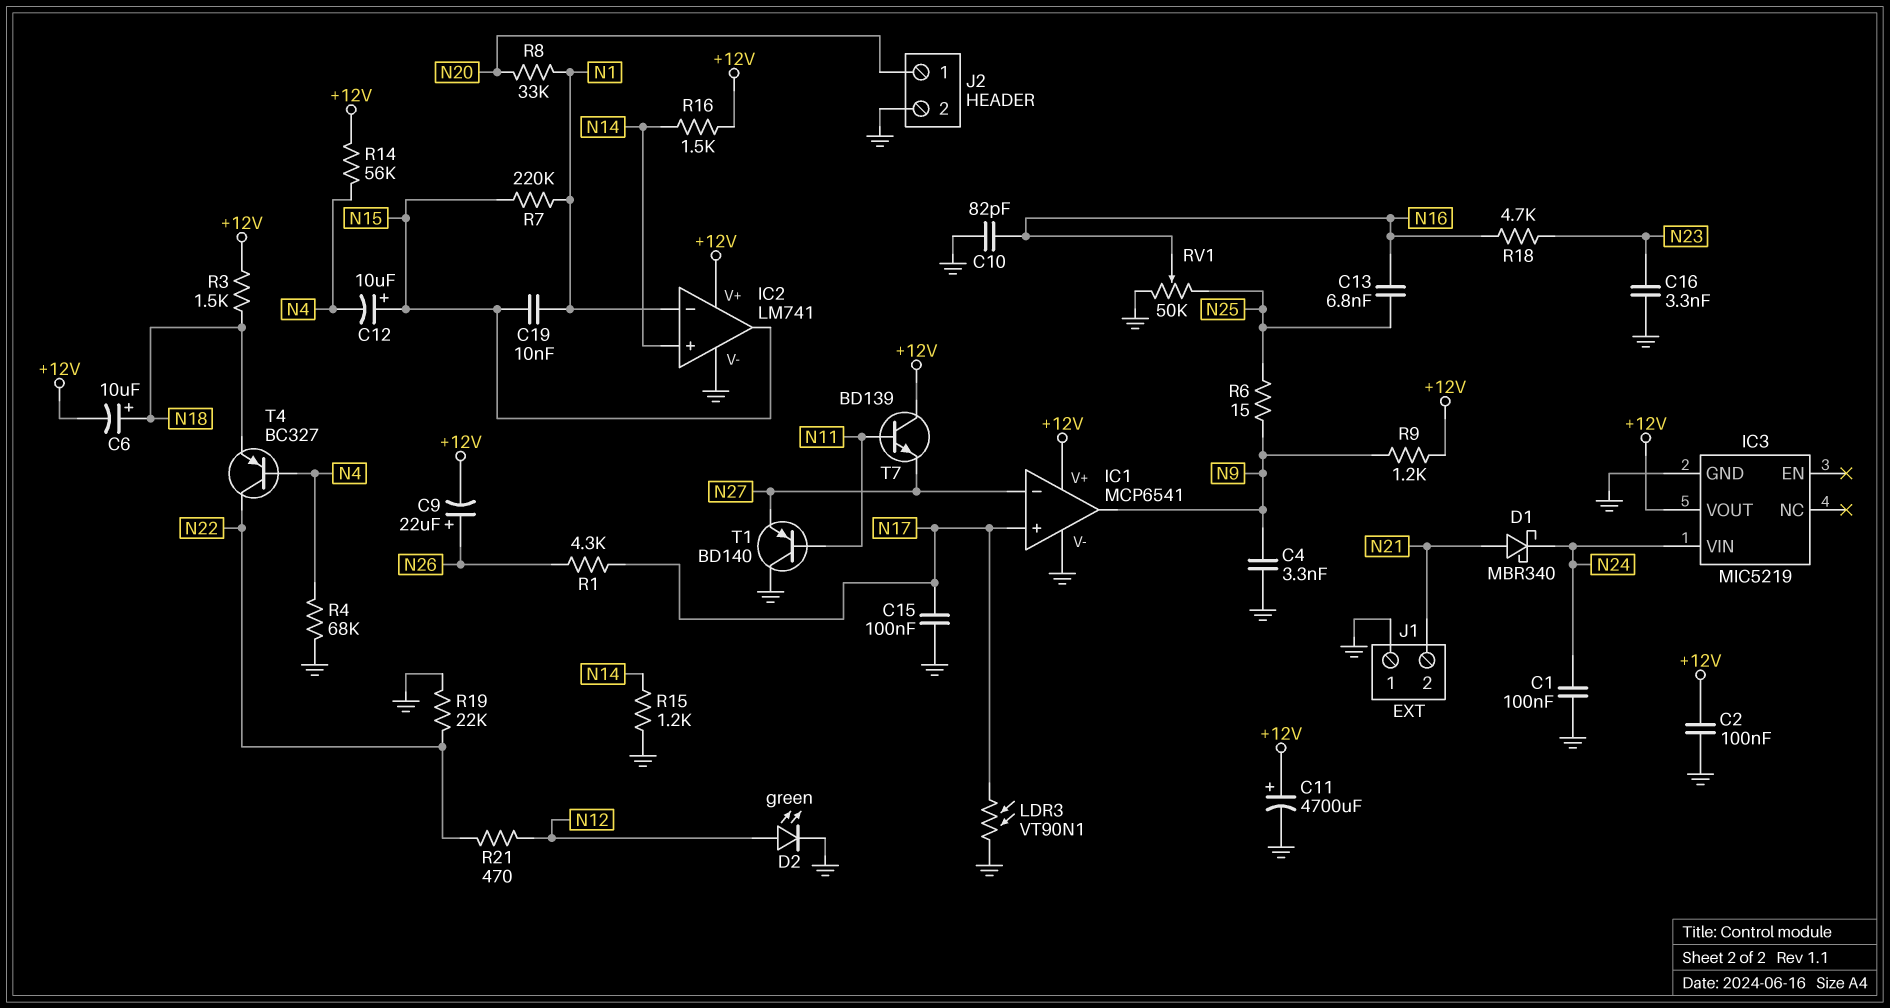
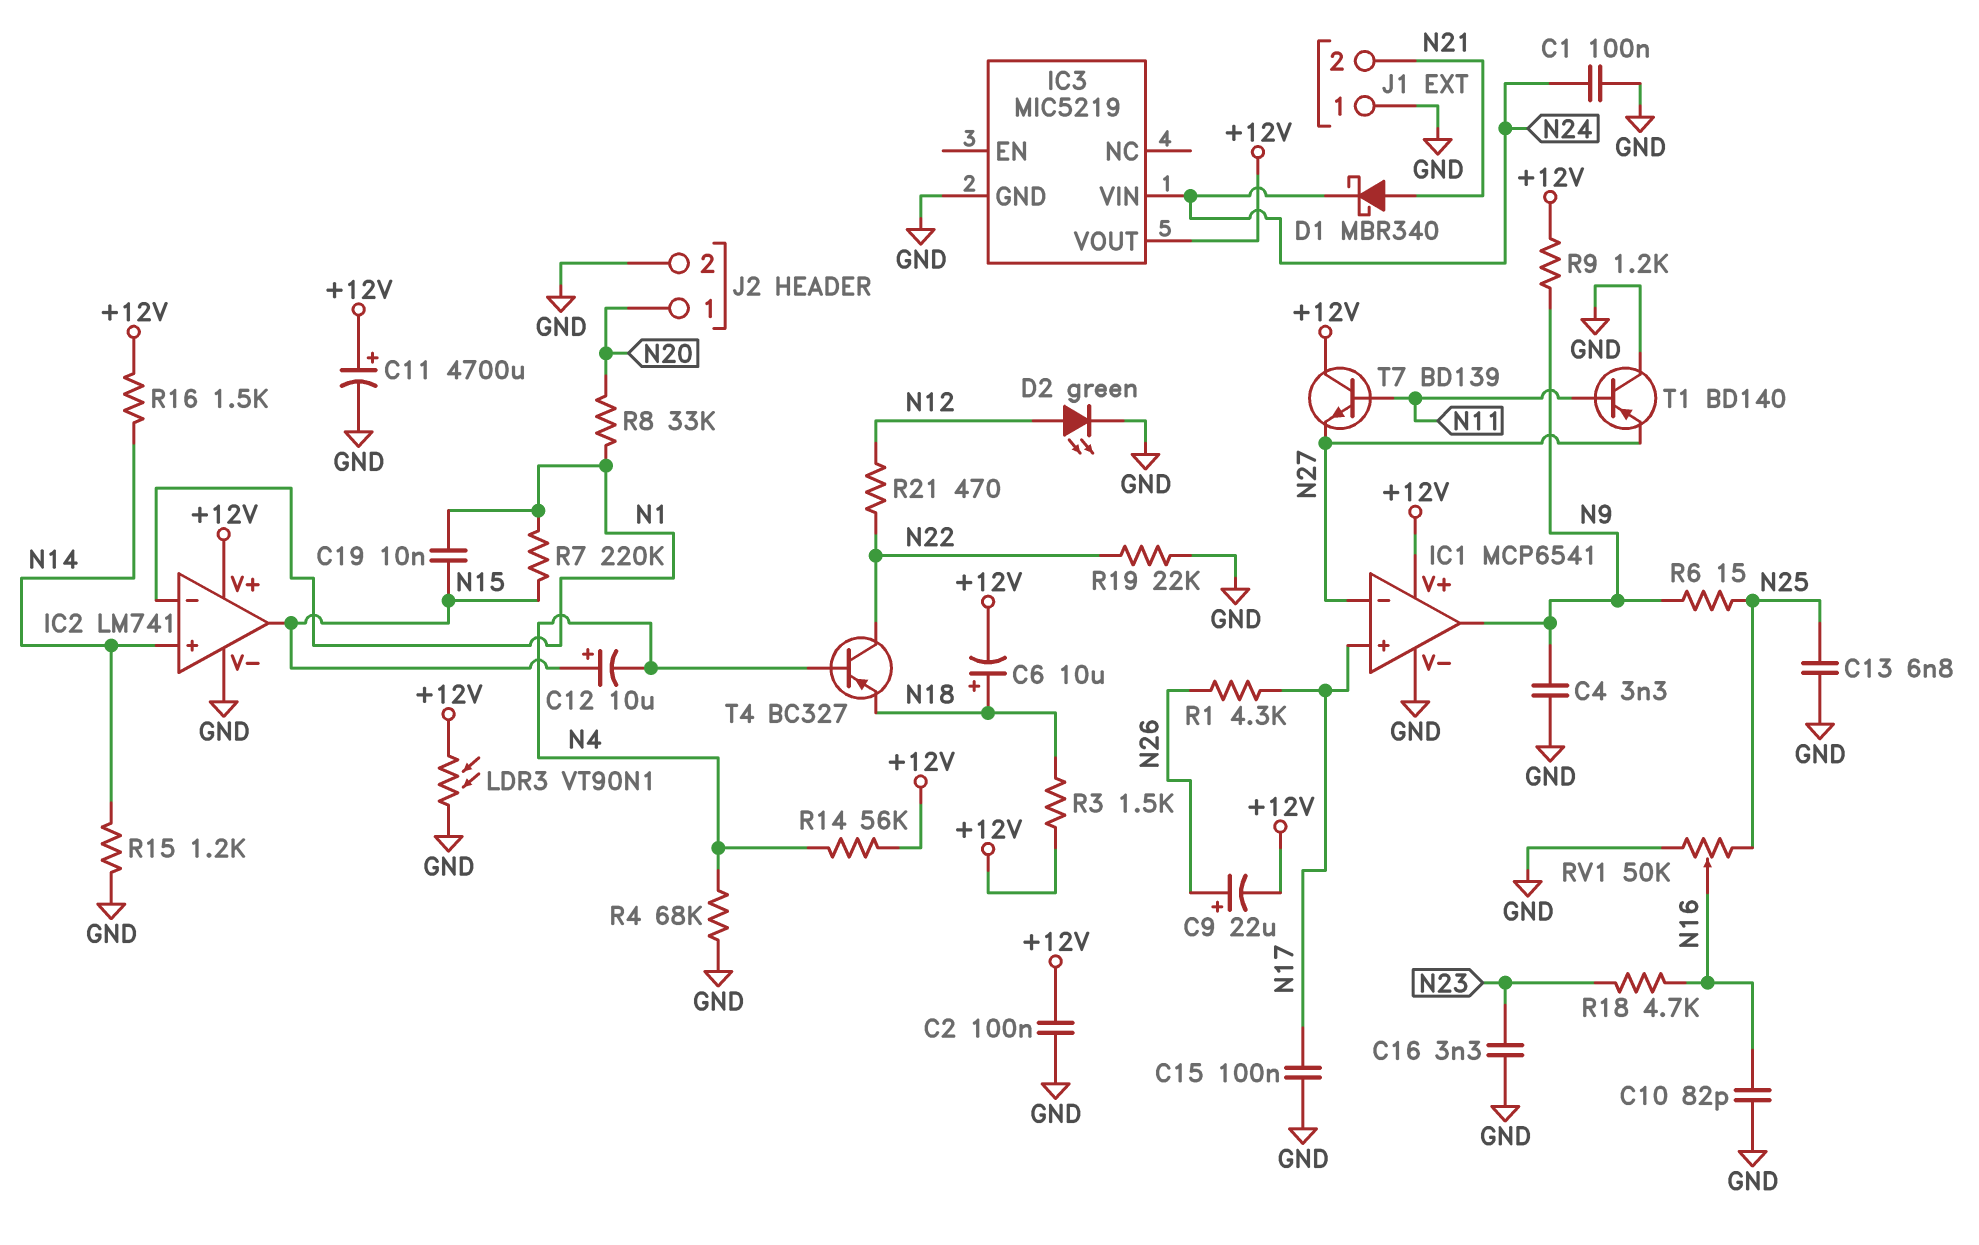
C13: 6.8nF (N16, N25) -> 6.8nF (GND, N25)
LDR3: VT90N1 (GND, N17) -> VT90N1 (+12V, GND)

